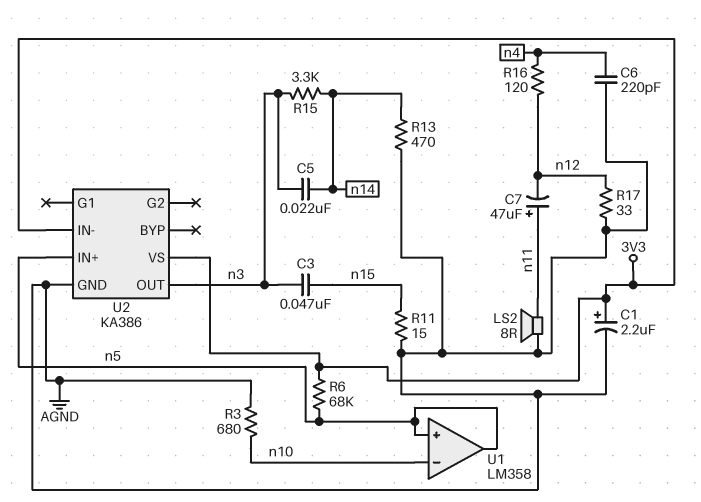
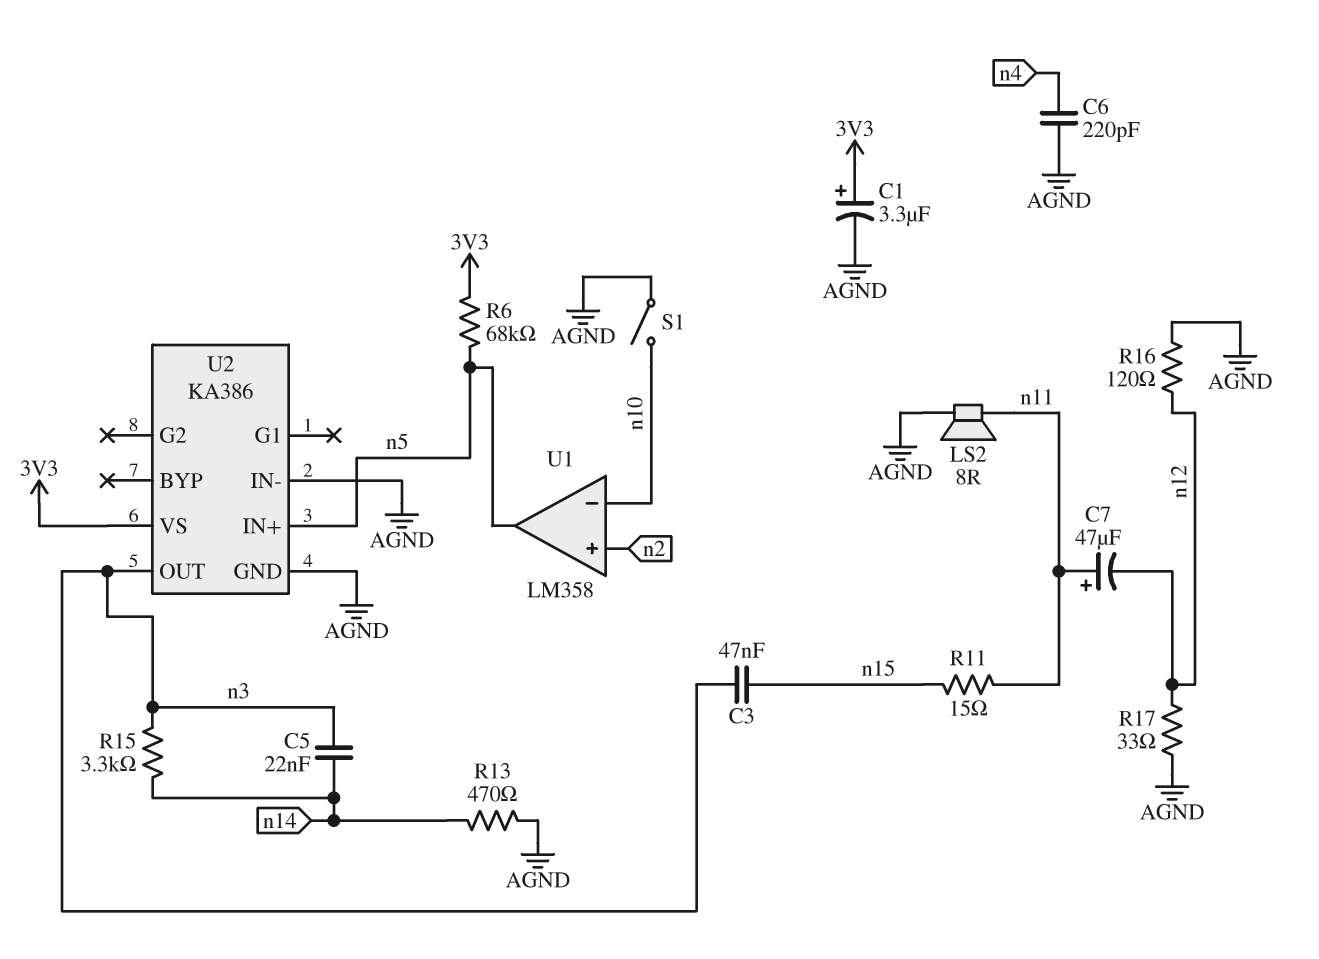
C1: 2.2uF (plus 3V3, minus AGND) -> 3.3uF (plus 3V3, minus AGND)
R3: 680 (AGND, n10) -> none
R11: 15 (AGND, n15) -> 15 (n11, n15)
R16: 120 (n4, n12) -> 120 (AGND, n12)
S1: none -> switch (AGND, n10)
U1 pin in+: n5 -> n2
U2 pin IN-: 3V3 -> AGND

